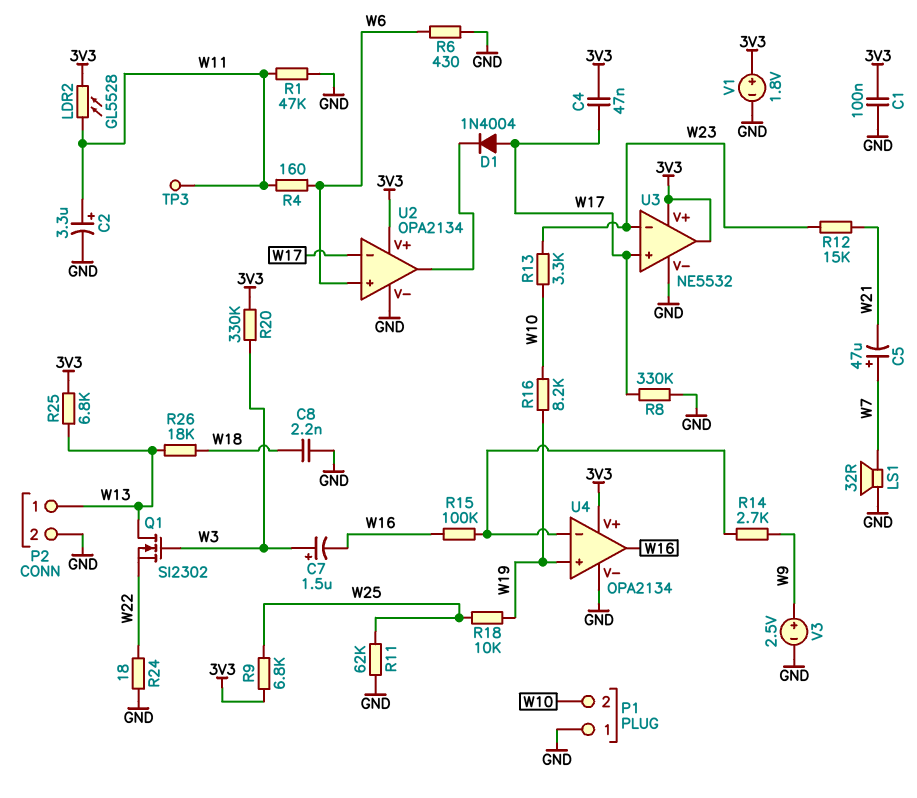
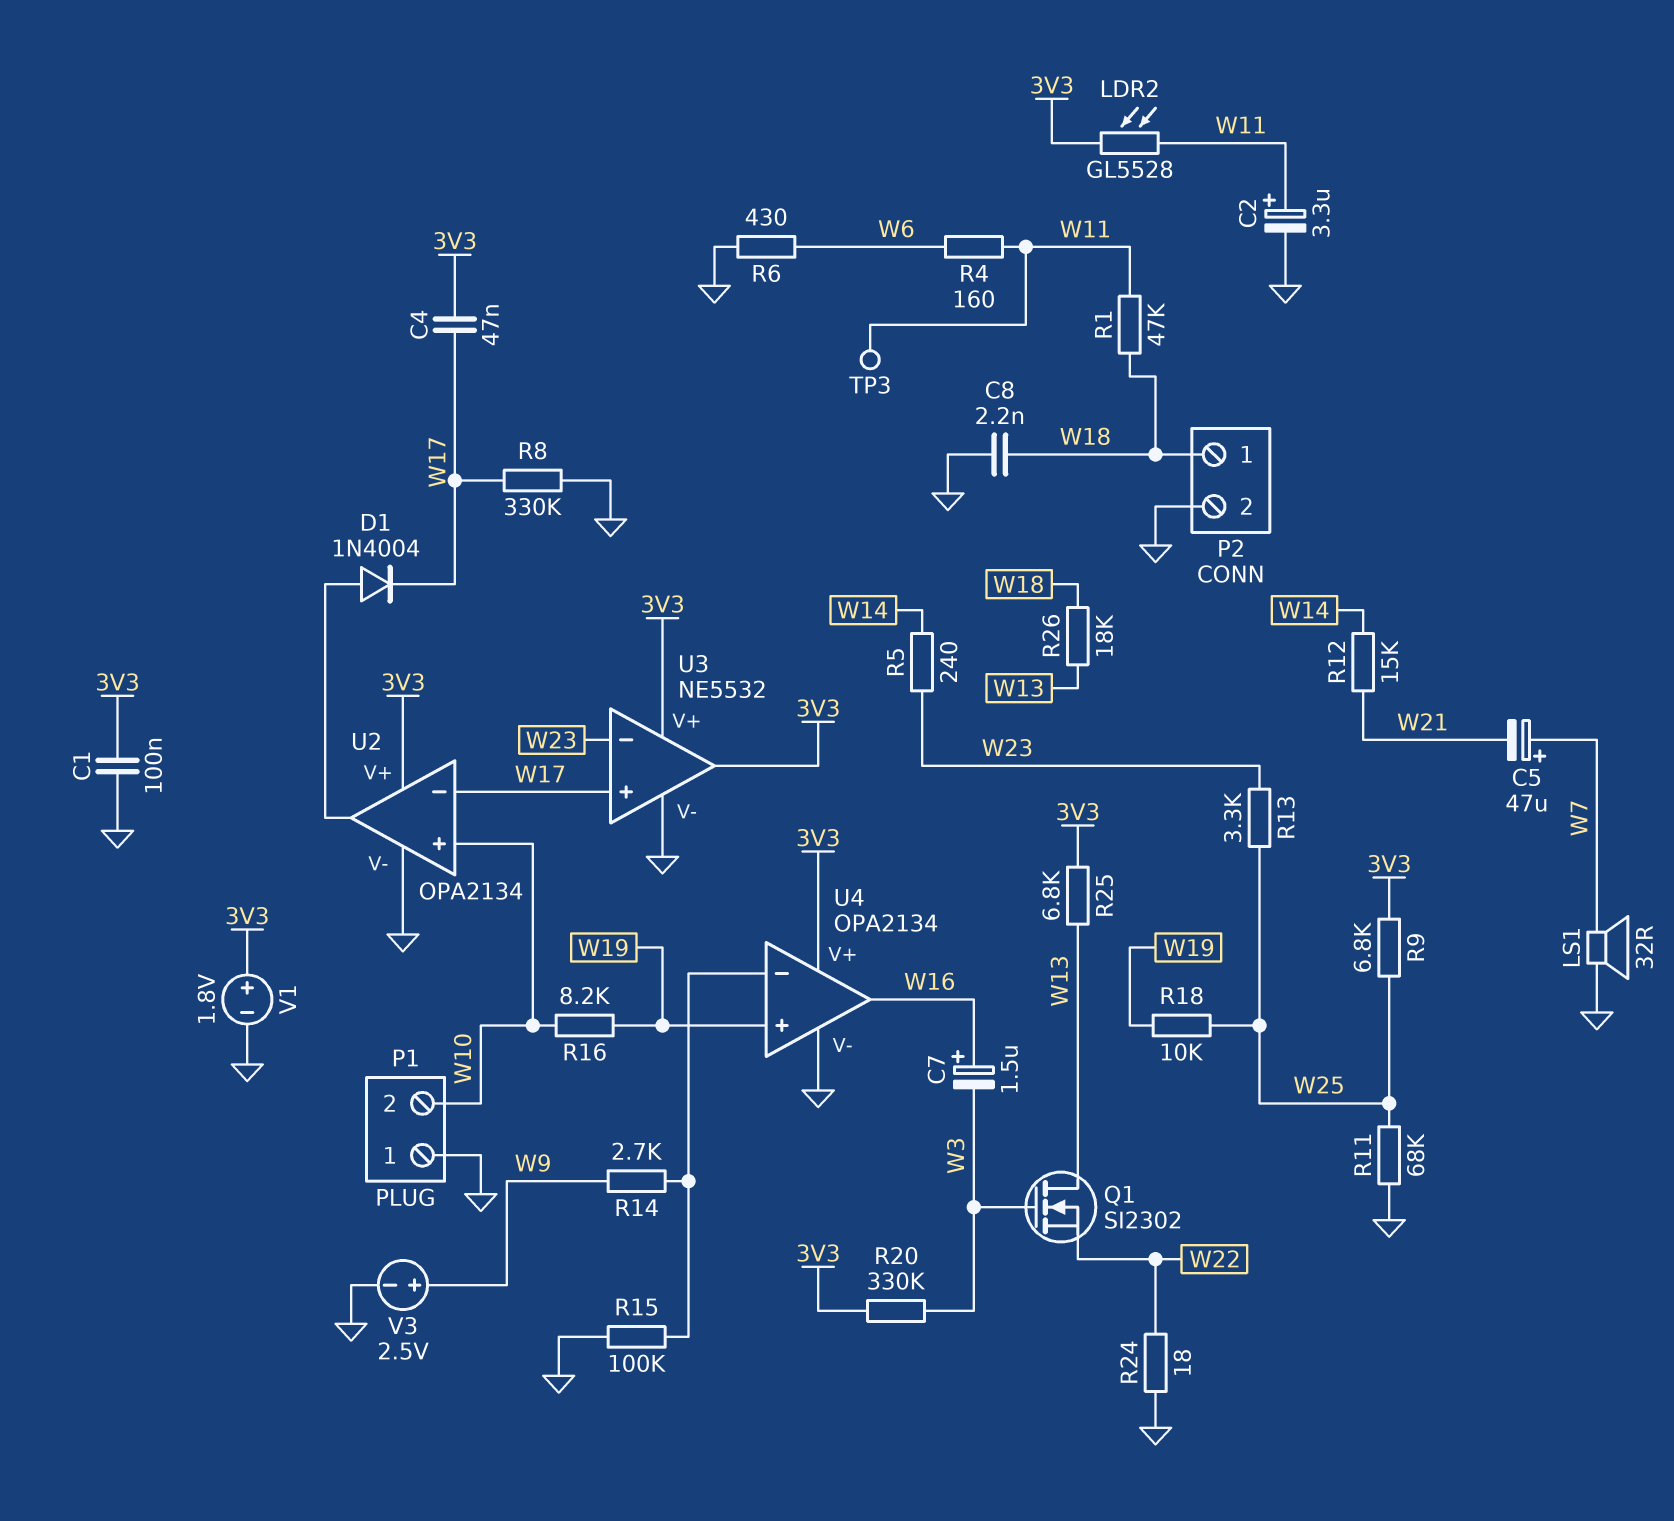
C7: 1.5uF (plus W3, minus W16) -> 1.5uF (plus W16, minus W3)
D1: diode 1N4004 (A W17, K U2/out) -> diode 1N4004 (A U2/out, K W17)
P2 pin 1: W13 -> W18
R1: 47k (GND, W11) -> 47k (W11, W18)
R5: none -> 240 (W14, W23)
R11: 62k (GND, W25) -> 68k (GND, W25)
R12: 15k (W21, W23) -> 15k (W14, W21)
R13: 3.3k (W10, W23) -> 3.3k (W23, W25)
R15: 100k (U4/in-, W16) -> 100k (GND, U4/in-)
U2 pin in+: W6 -> W10

